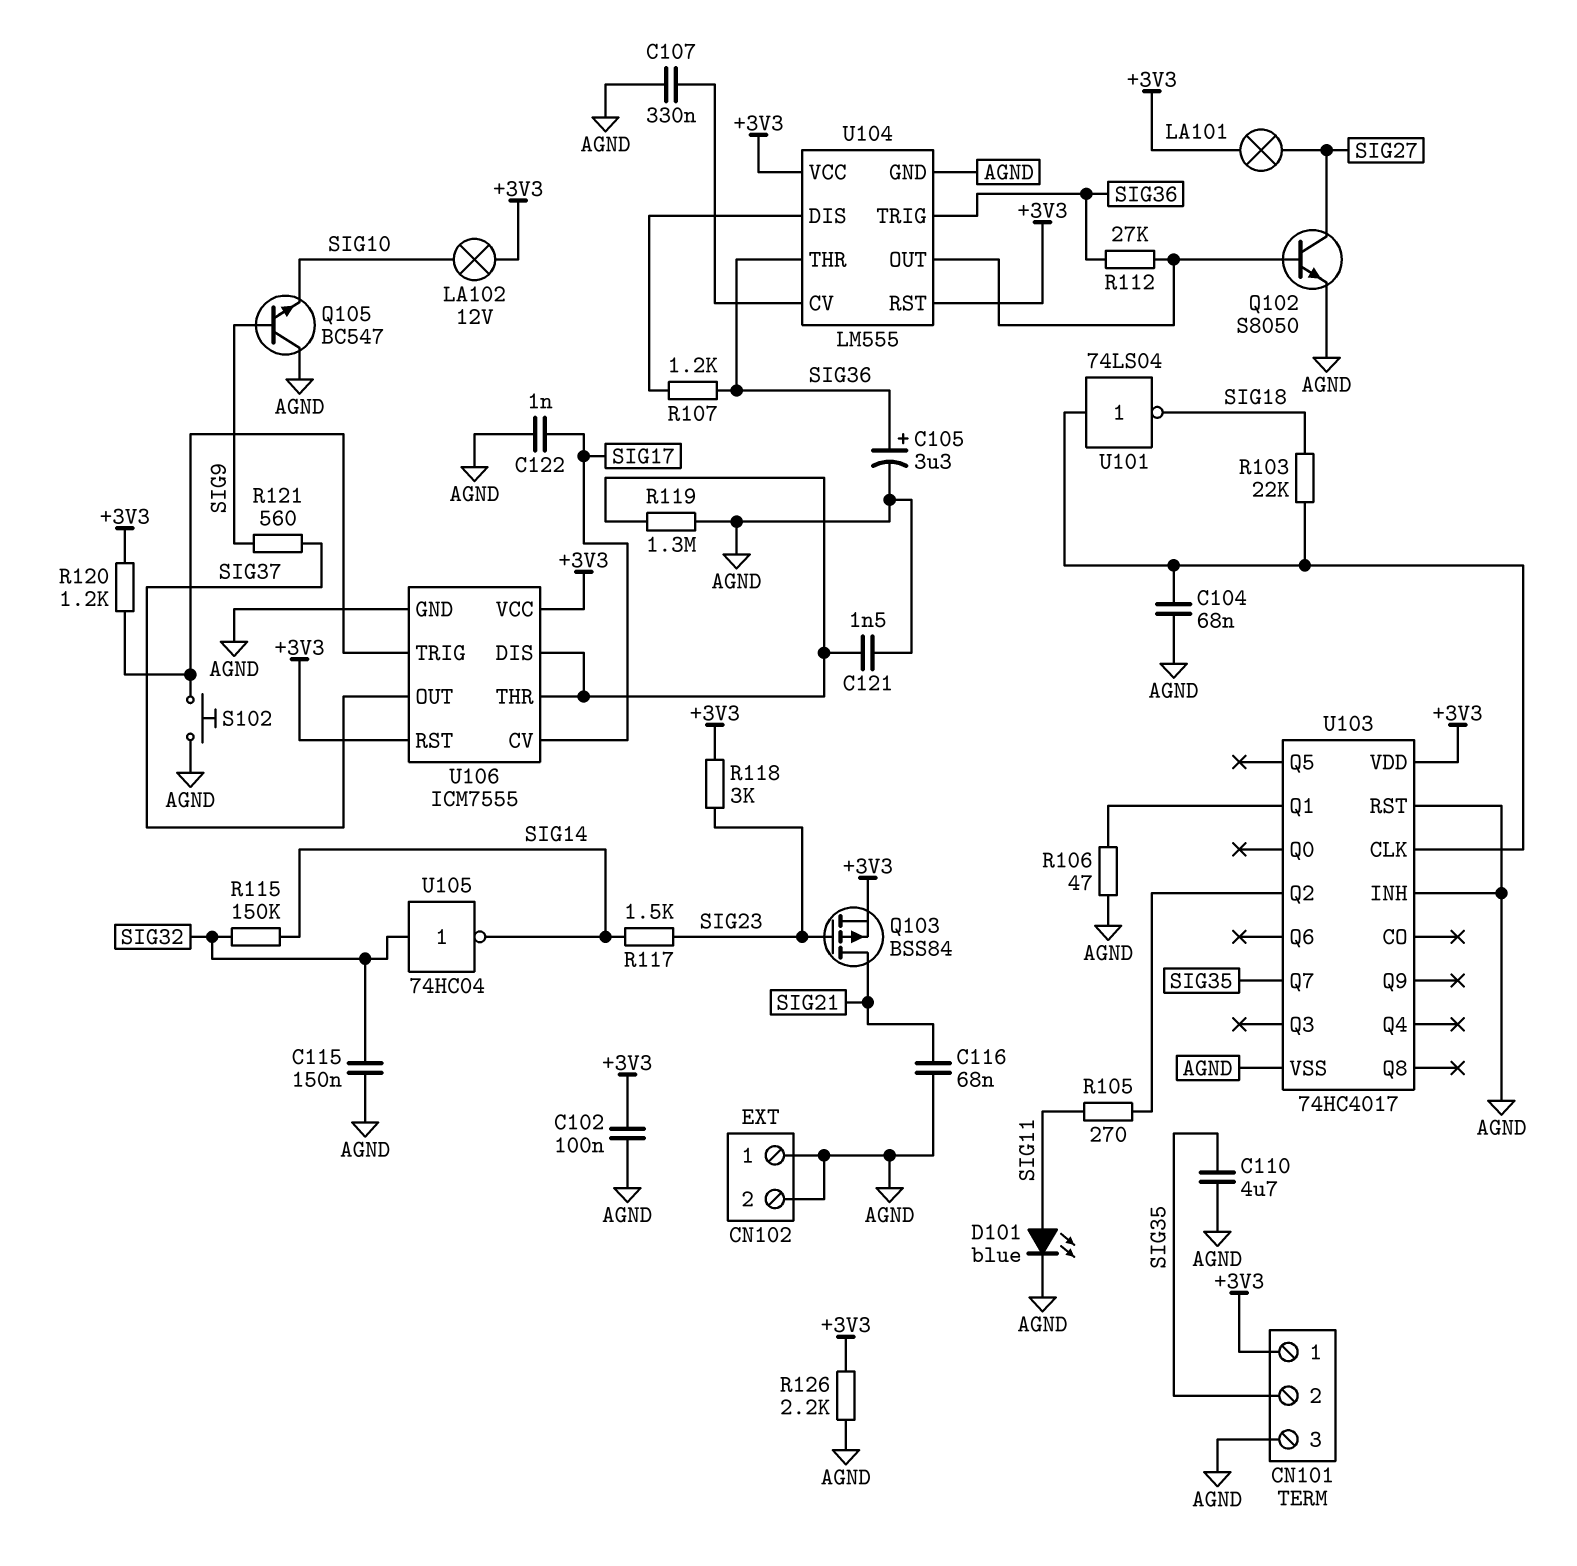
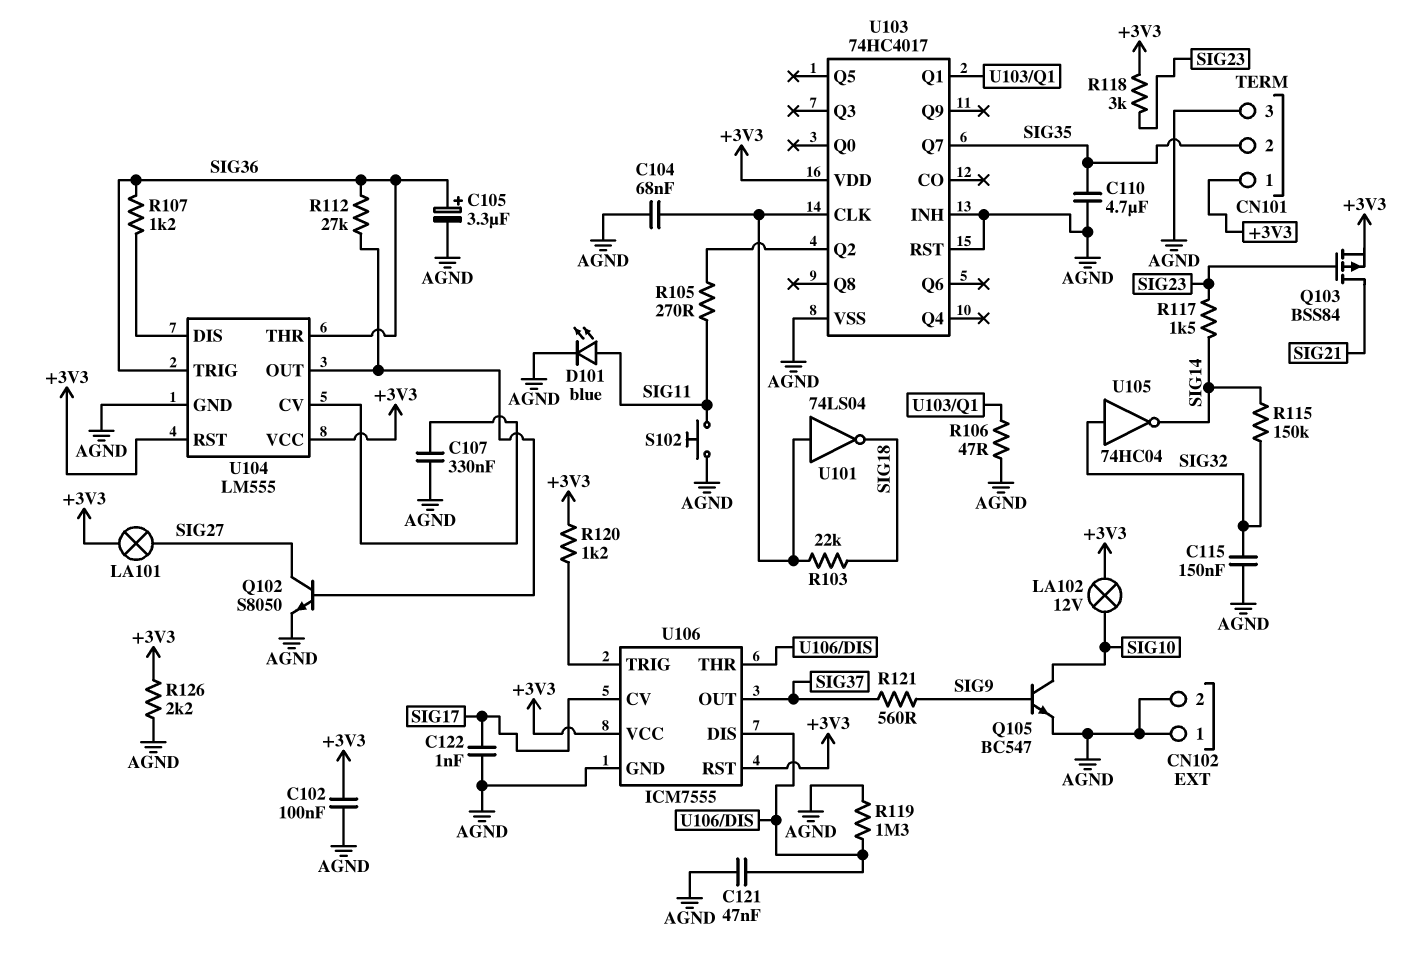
C116: 68nF (AGND, SIG21) -> none
C121: 1.5nF (AGND, U106/DIS) -> 47nF (AGND, U106/DIS)
Q105: NPN BC547 (B SIG9, C AGND, E SIG10) -> NPN BC547 (B SIG9, C SIG10, E AGND)
S102: button (AGND, U106/TRIG) -> button (AGND, SIG11)

